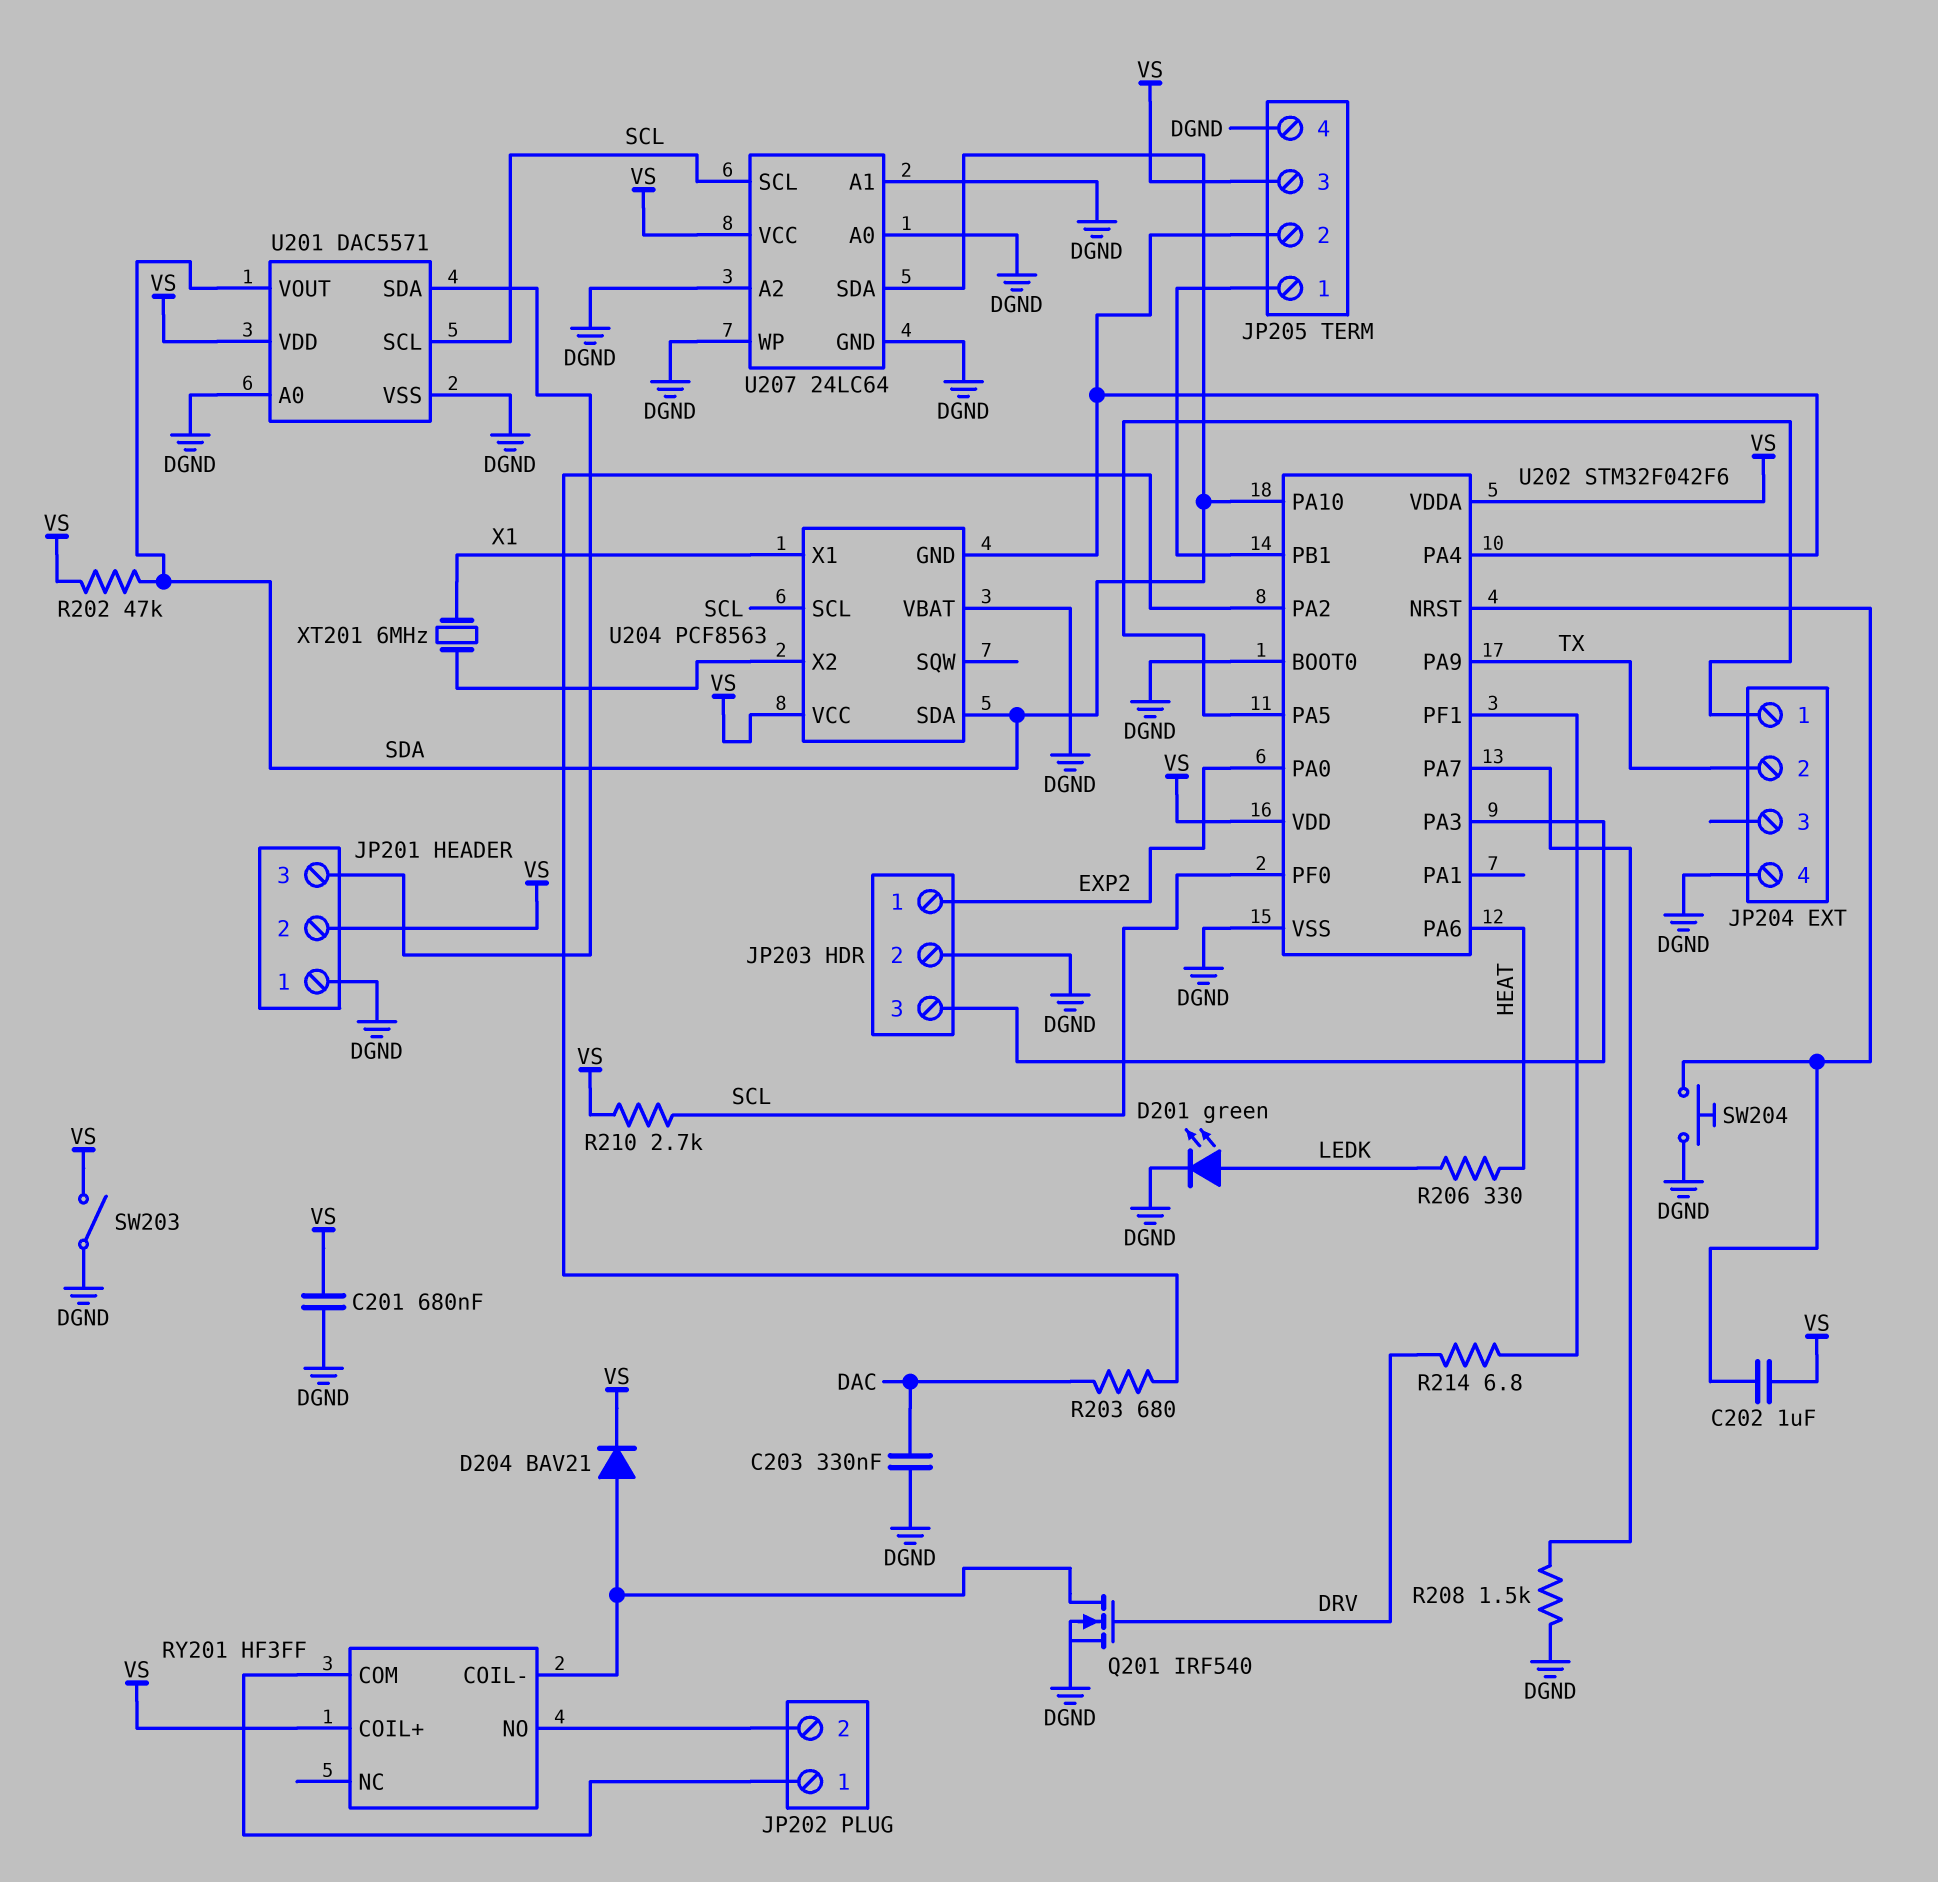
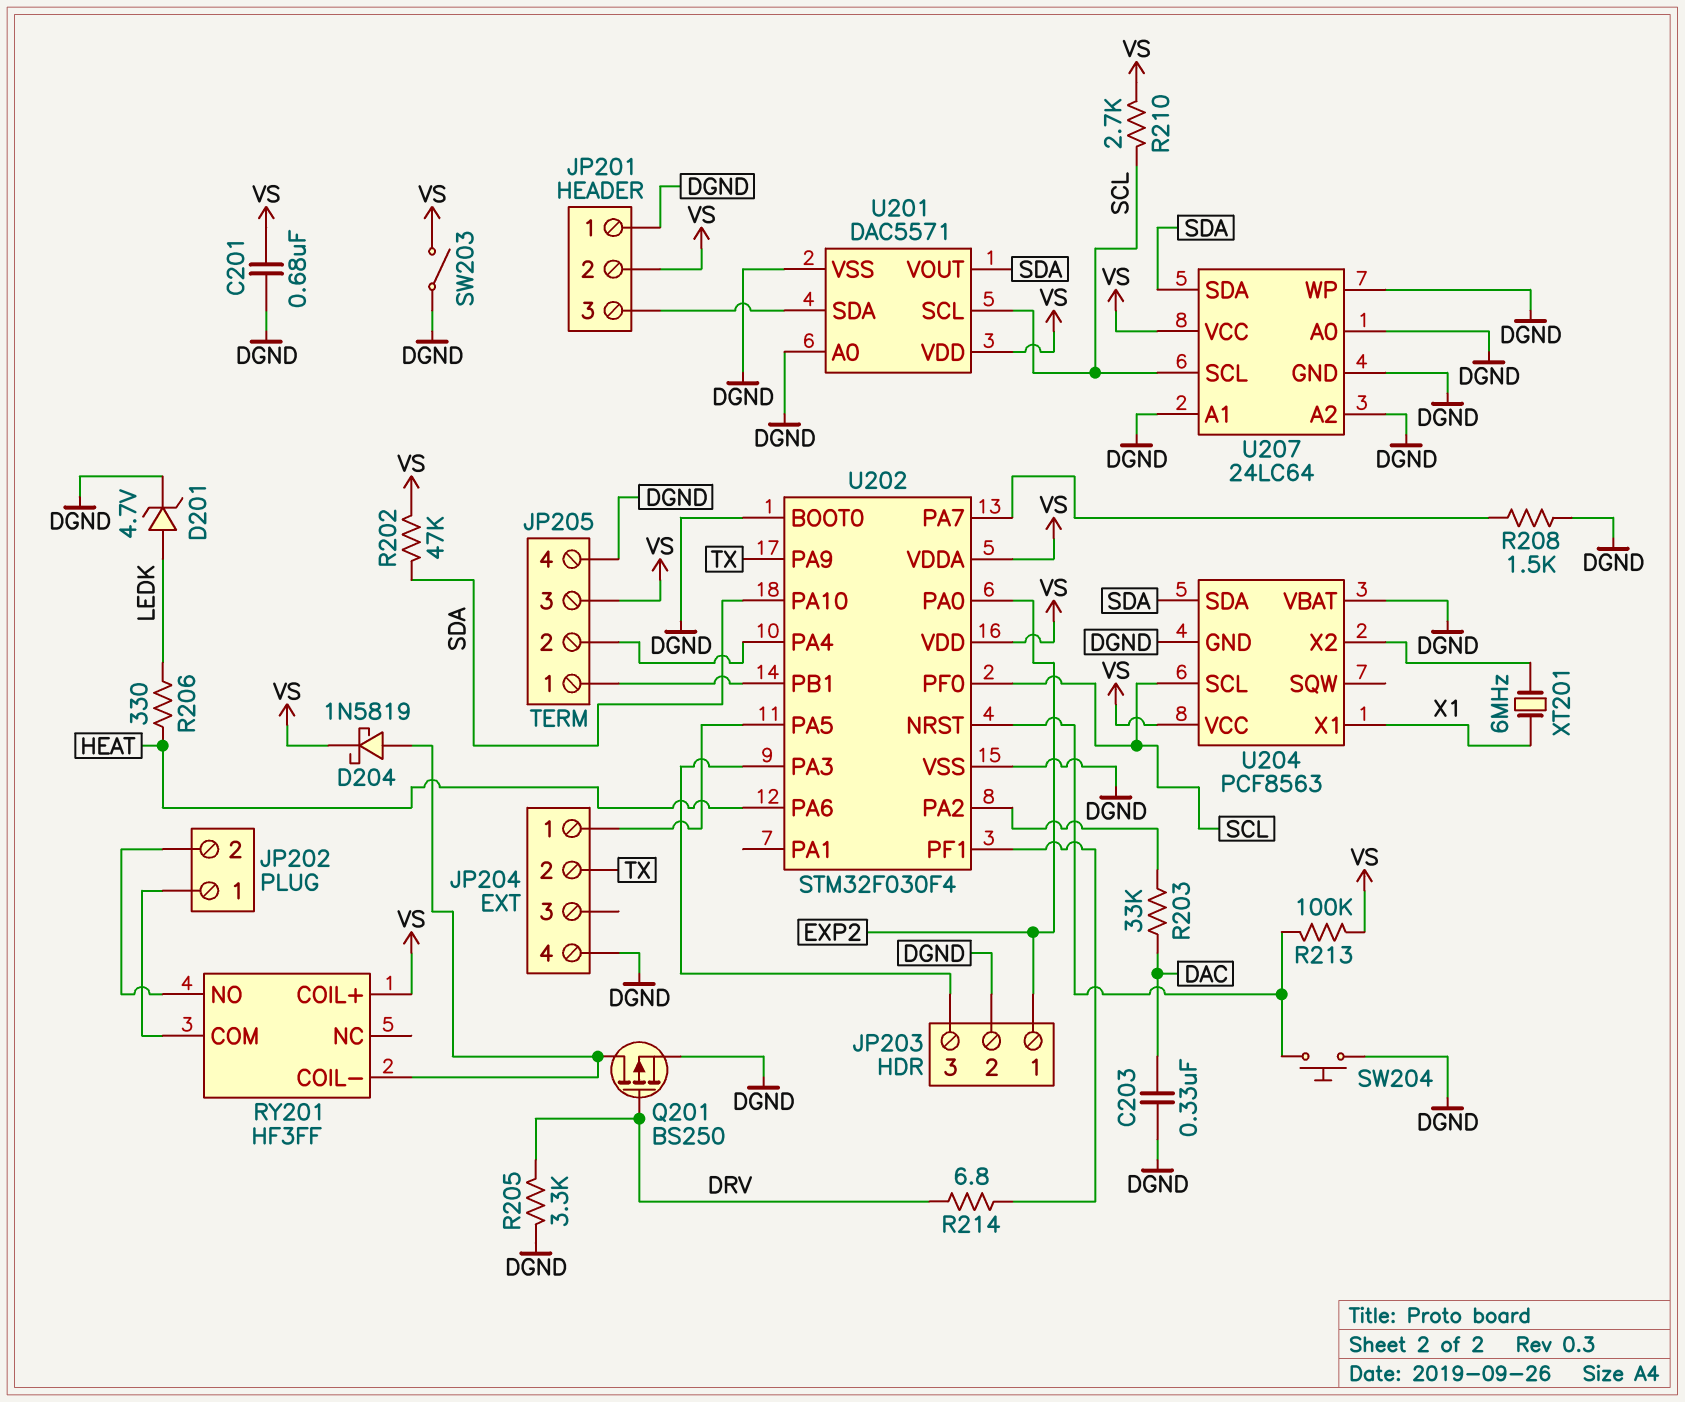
C202: 1uF (U202/NRST, VS) -> none
D201: LED green (A LEDK, K DGND) -> zener 4.7V (A LEDK, K DGND)
D204: diode BAV21 (A RY201/COIL-, K VS) -> schottky 1N5819 (A RY201/COIL-, K VS)
Q201: NMOS IRF540 (G DRV, D RY201/COIL-, S DGND) -> PMOS BS250 (G DRV, D RY201/COIL-, S DGND)
R203: 680 (DAC, U202/PA2) -> 33k (DAC, U202/PA2)
R205: none -> 3.3k (DGND, DRV)
R213: none -> 100k (U202/NRST, VS)
U202: STM32F042F6 -> STM32F030F4
U204 pin GND: JP205/2 -> DGND

